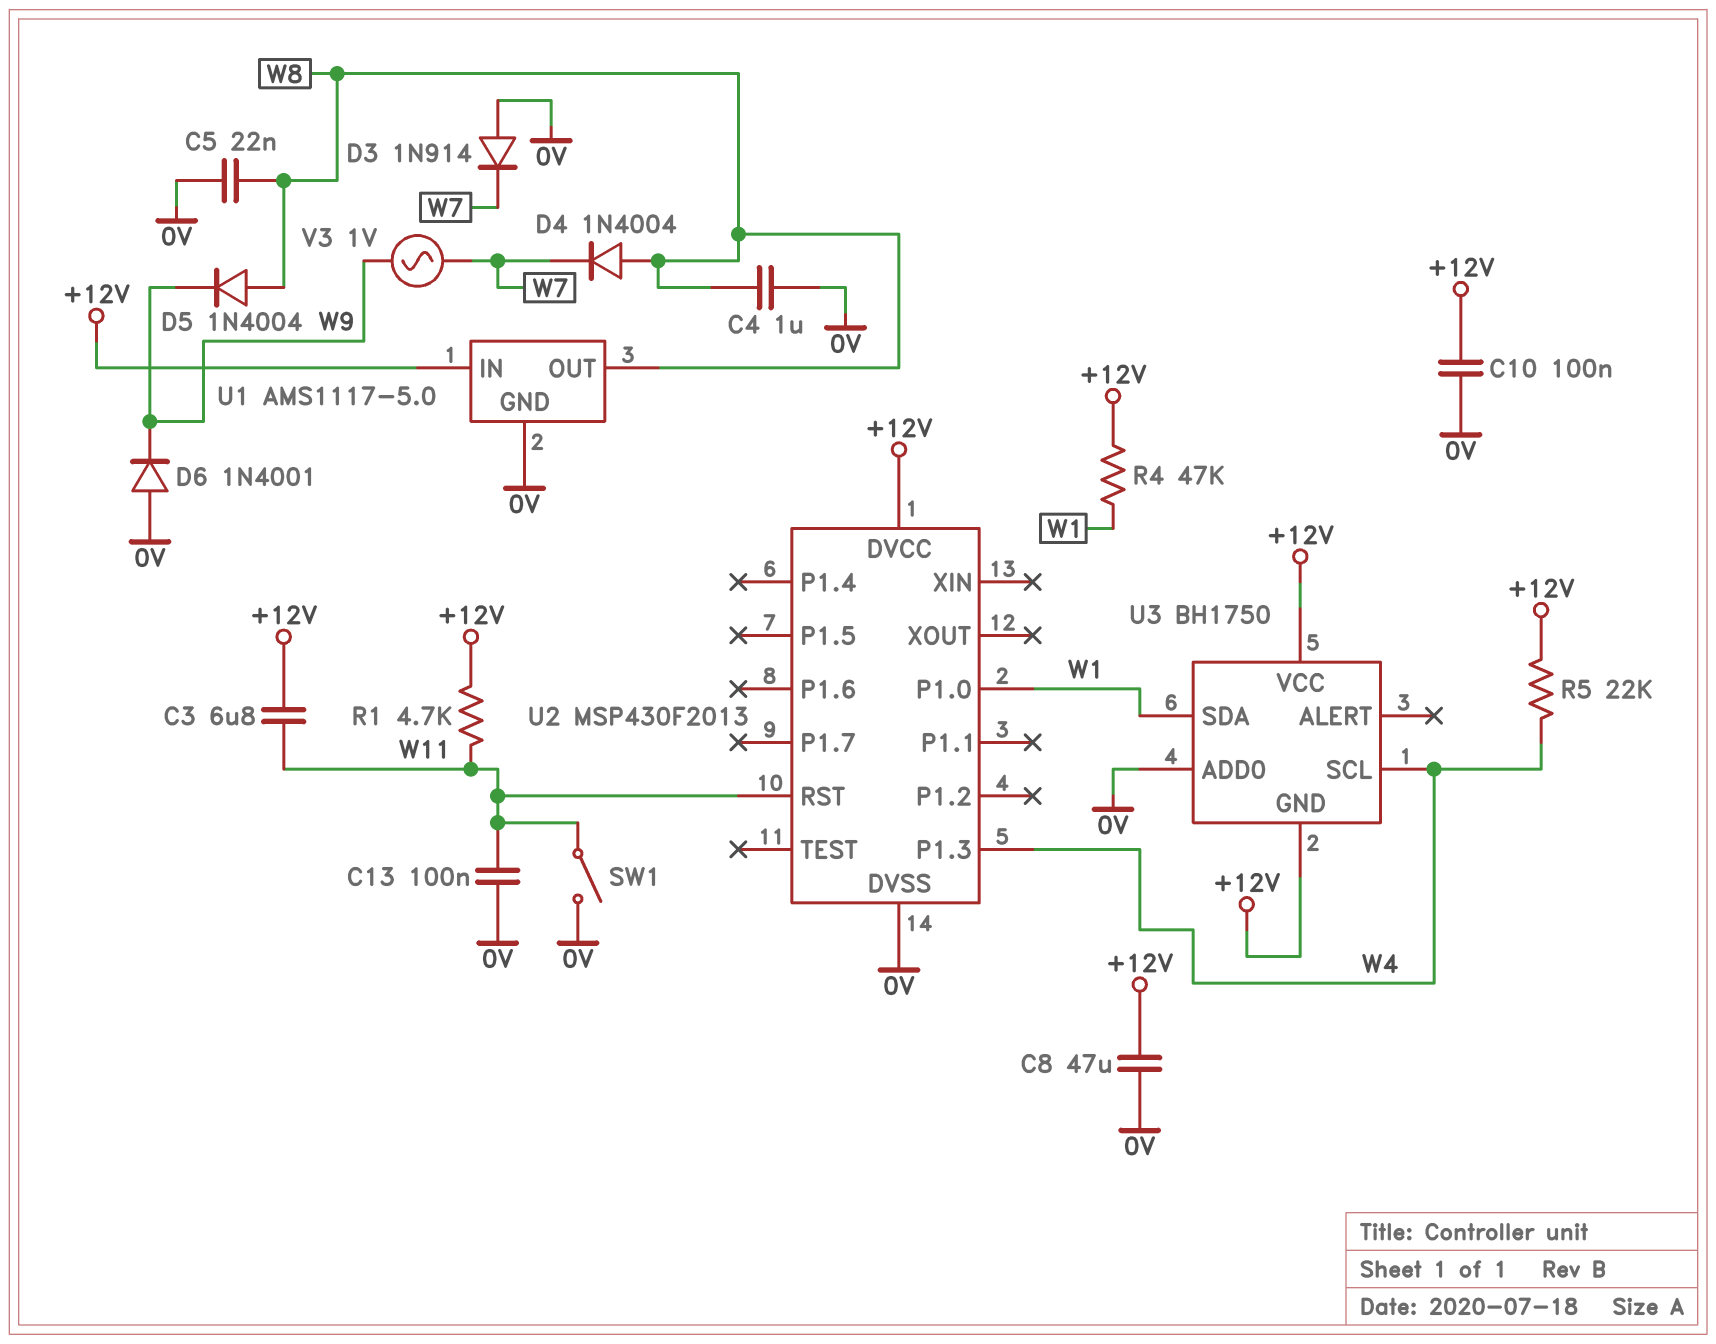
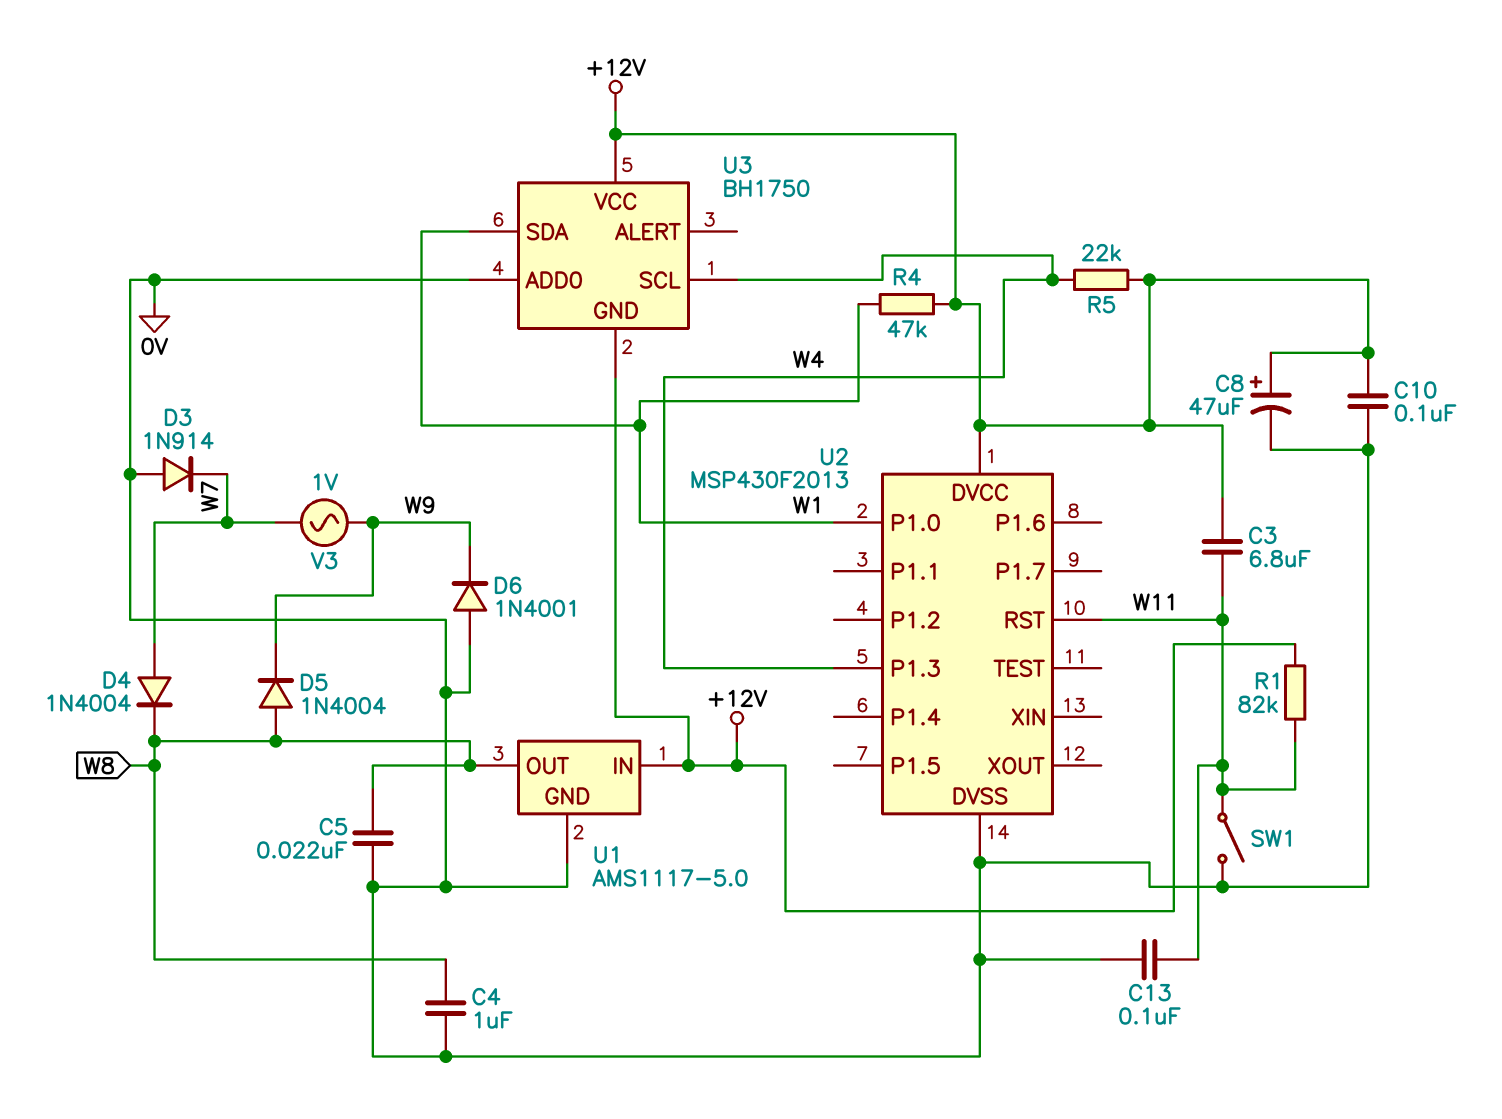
C8: 47uF (+12V, 0V) -> 47uF (plus +12V, minus 0V)
D4: diode 1N4004 (A W8, K W7) -> diode 1N4004 (A W7, K W8)
R1: 4.7k (+12V, W11) -> 82k (+12V, W11)

